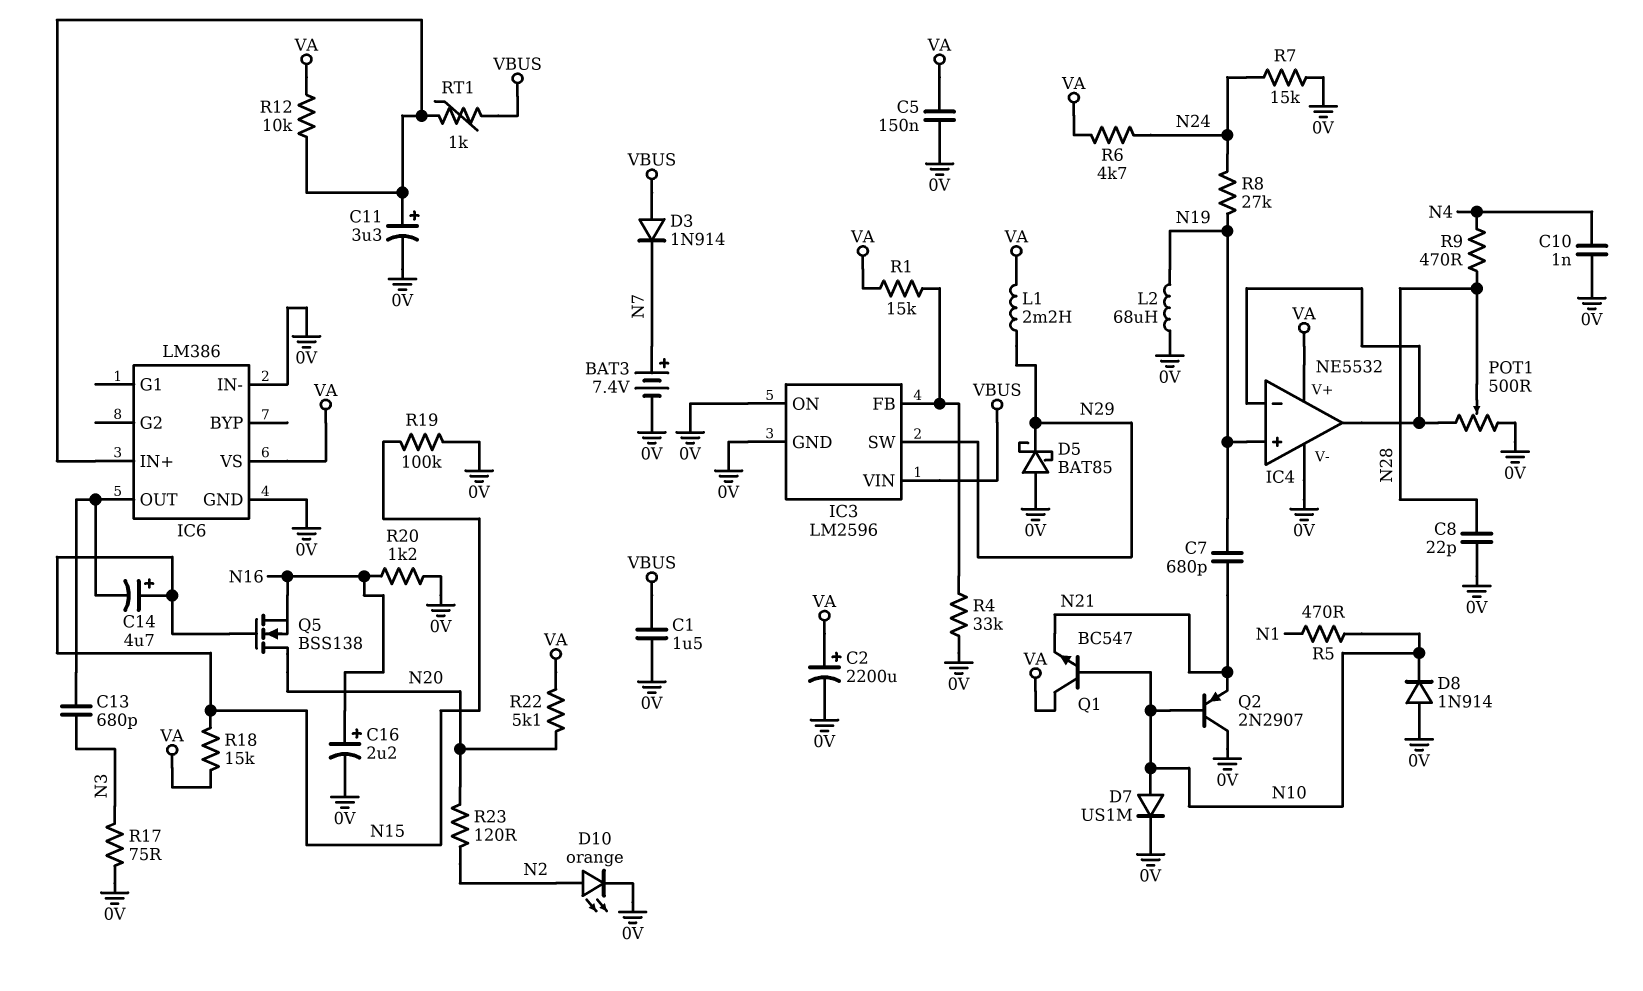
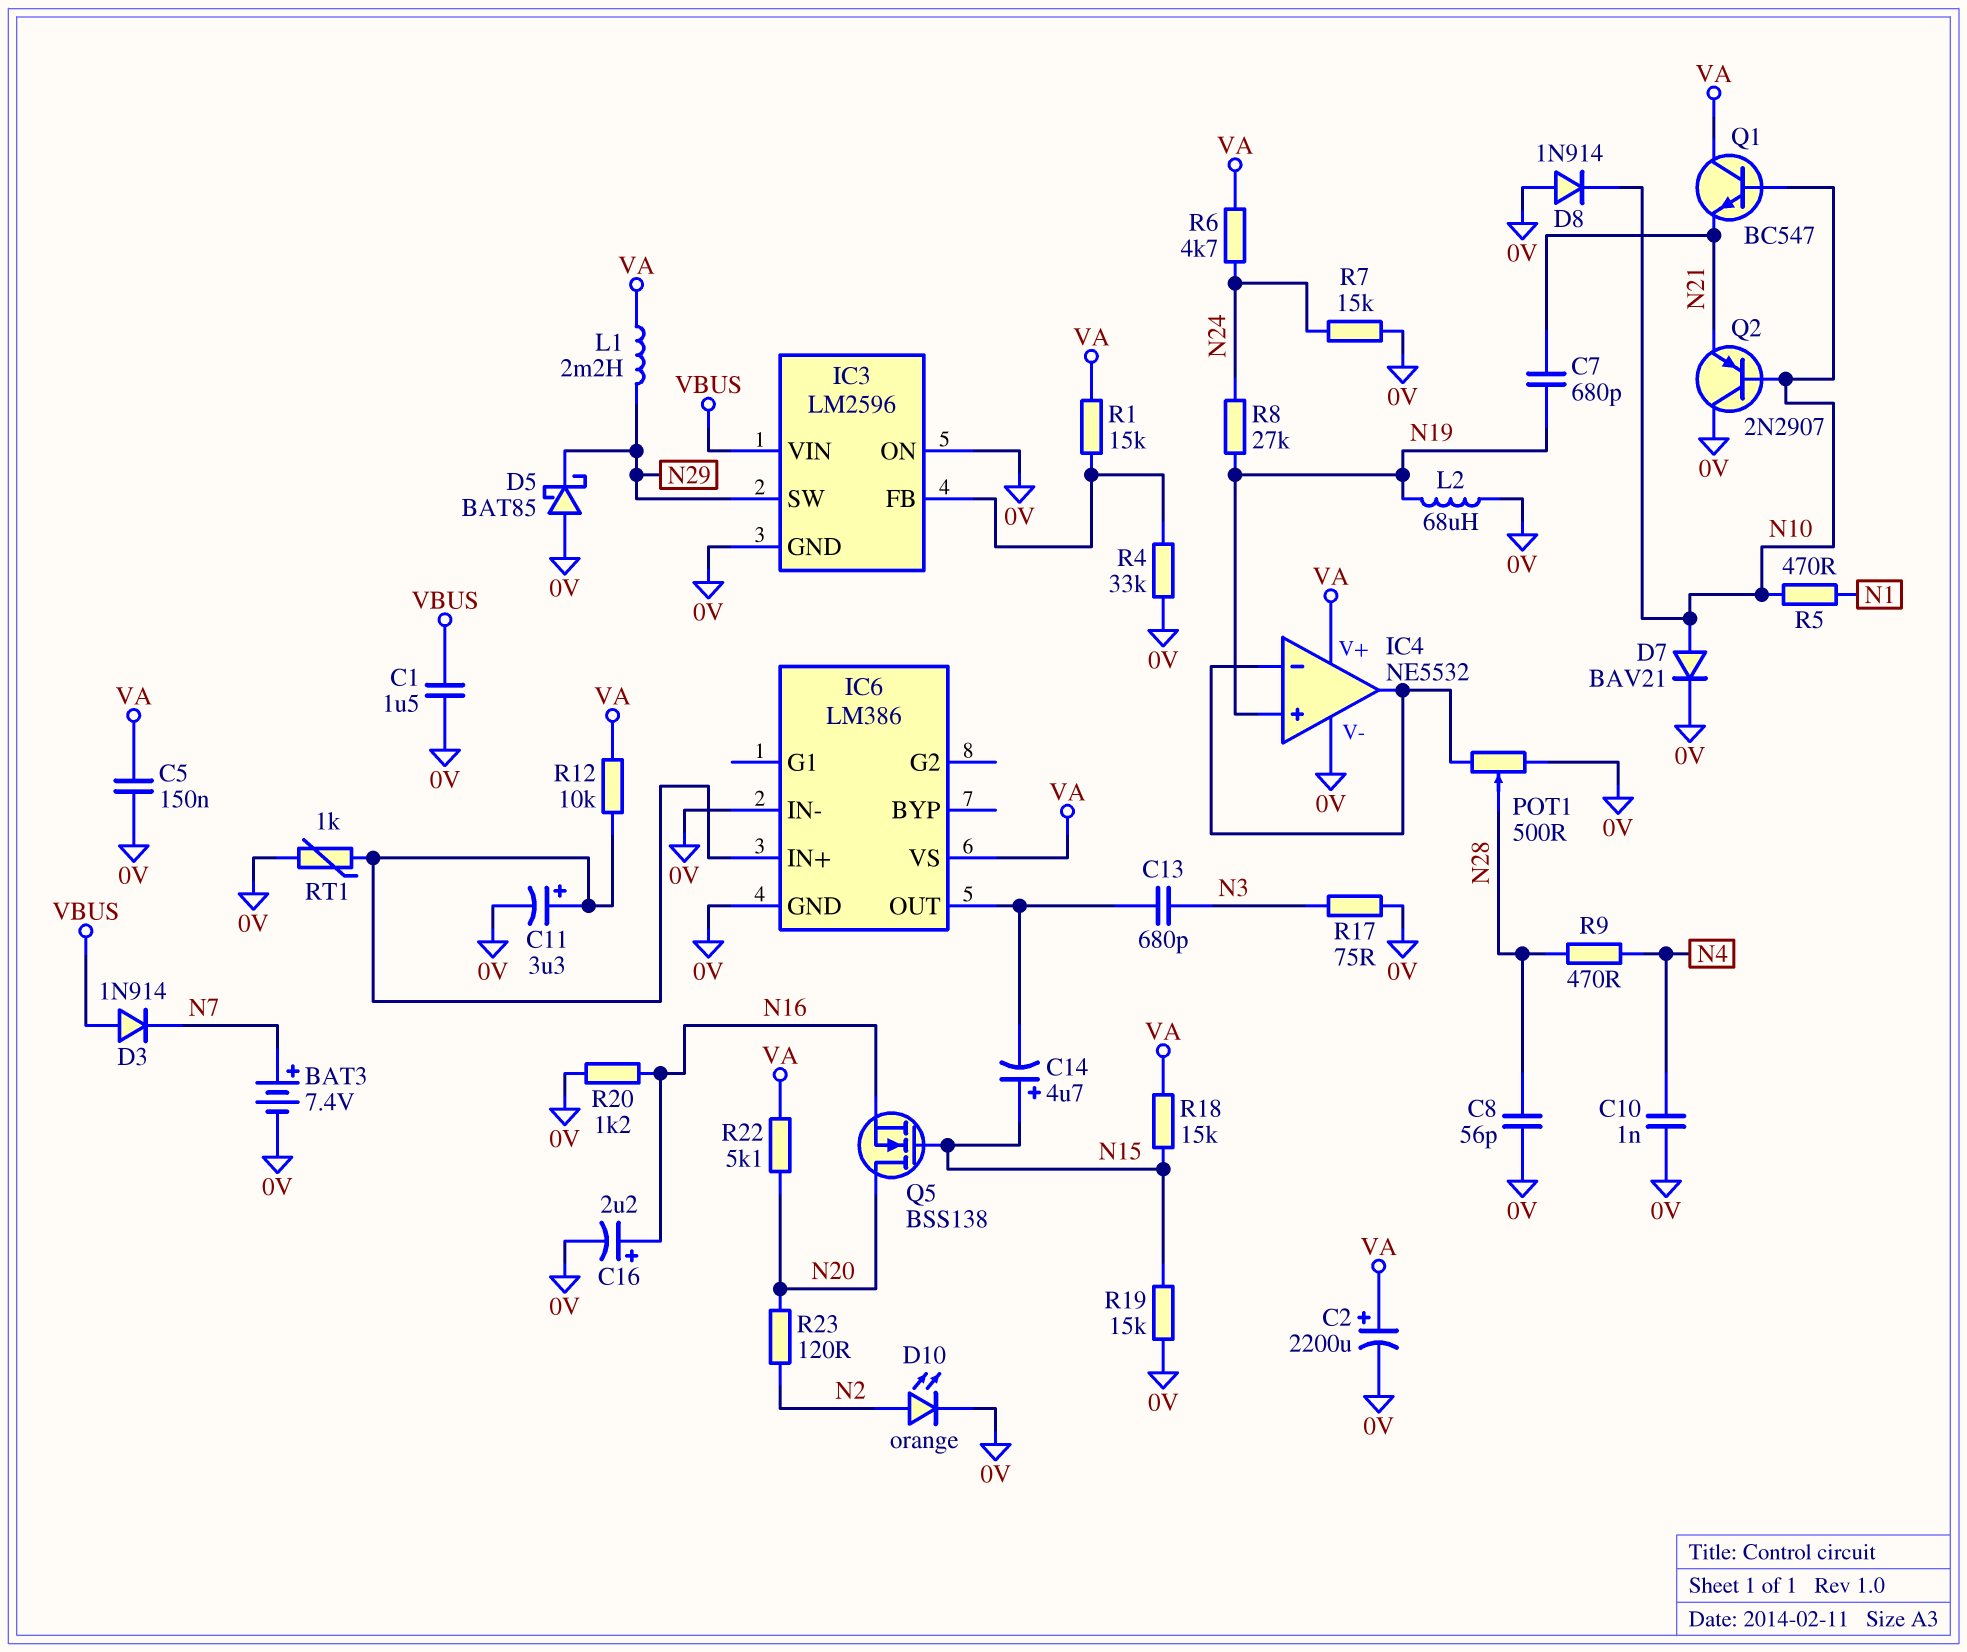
C8: 22pF (0V, N28) -> 56pF (0V, N28)
D7: diode US1M (A N10, K 0V) -> diode BAV21 (A N10, K 0V)
R19: 100k (0V, N15) -> 15k (0V, N15)
RT1: 1k (IC6/IN+, VBUS) -> 1k (0V, IC6/IN+)

